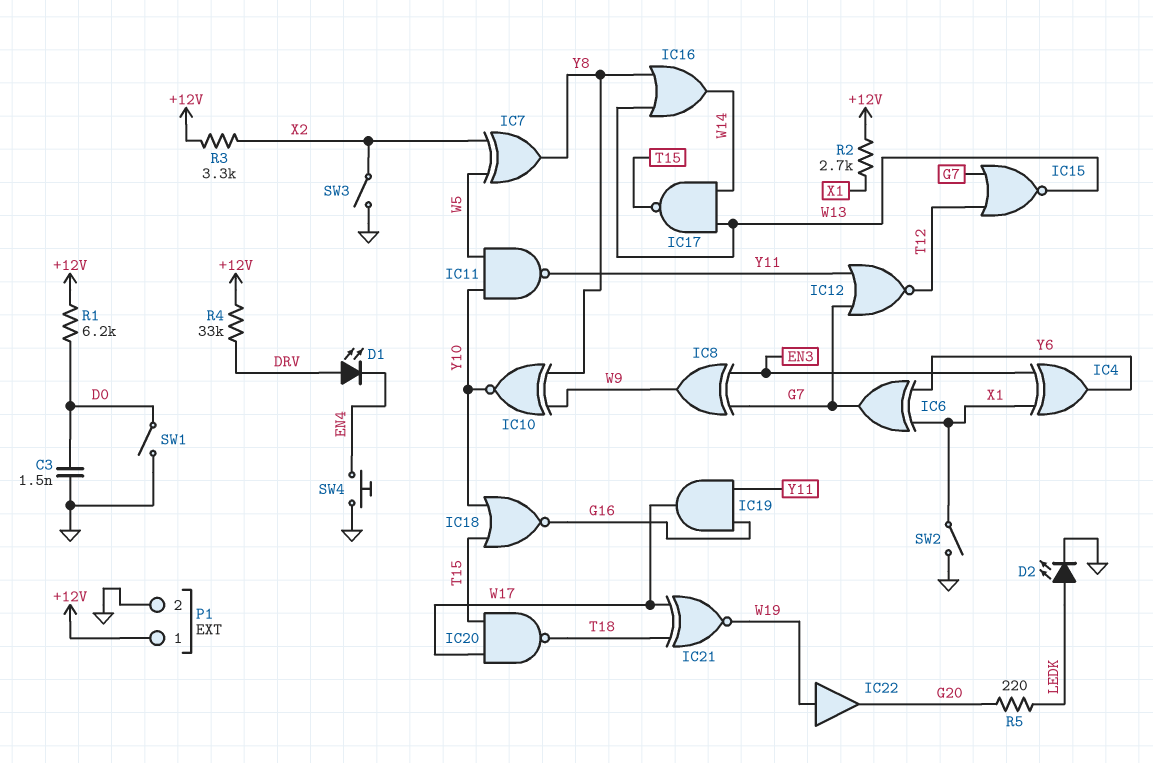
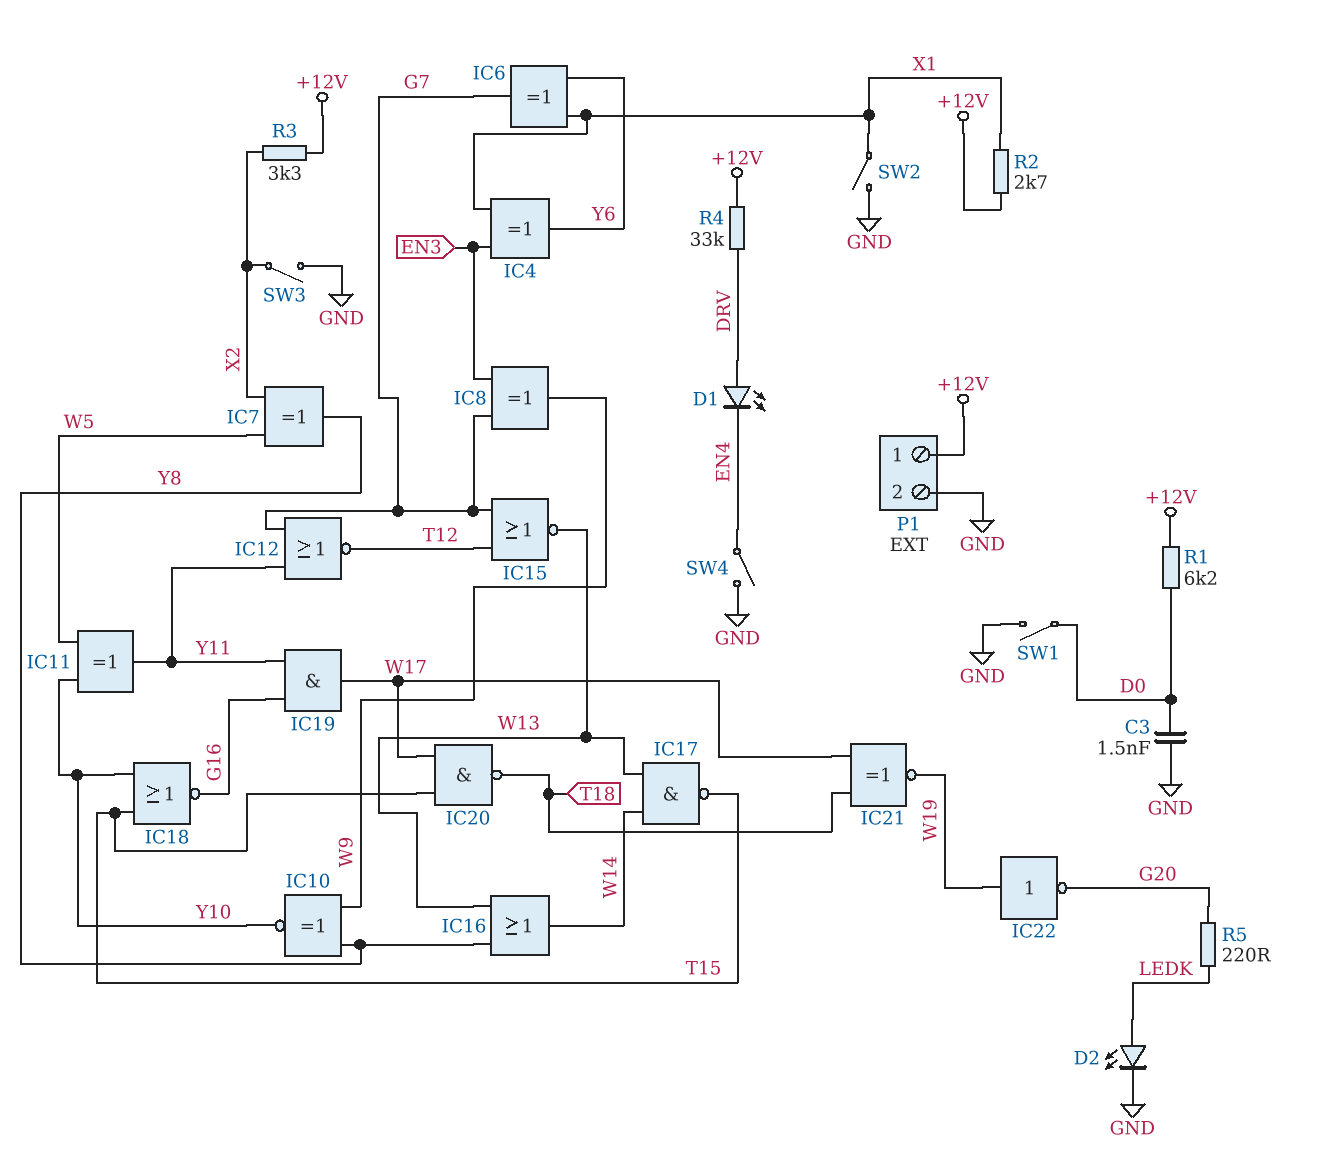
IC11: NAND (in W5, in Y10, out Y11) -> XOR (in W5, in Y10, out Y11)
IC22: buffer (in W19, out G20) -> NOT (in W19, out G20)
SW4: button (EN4, GND) -> switch (EN4, GND)

